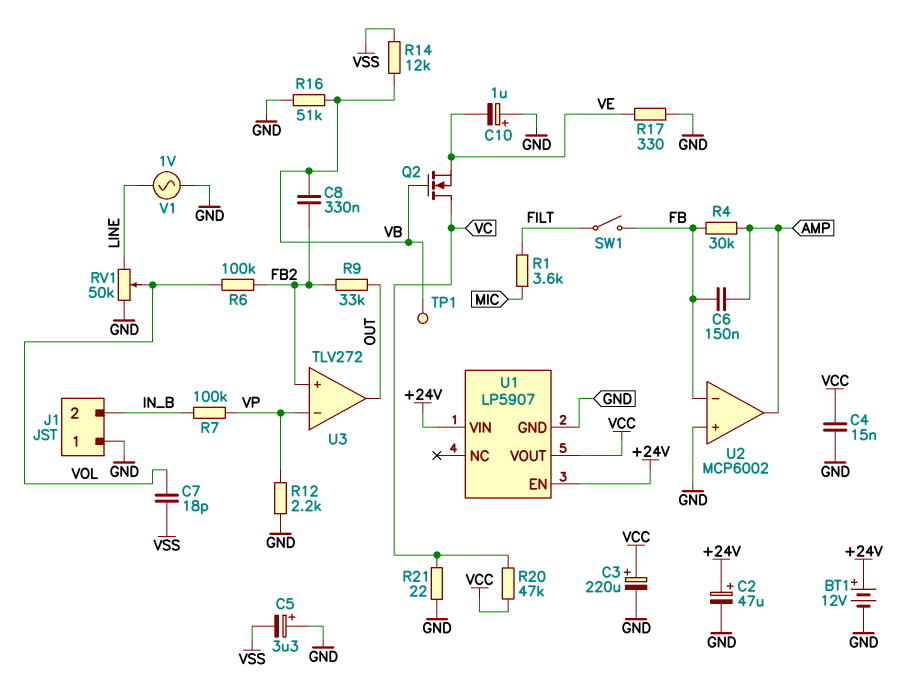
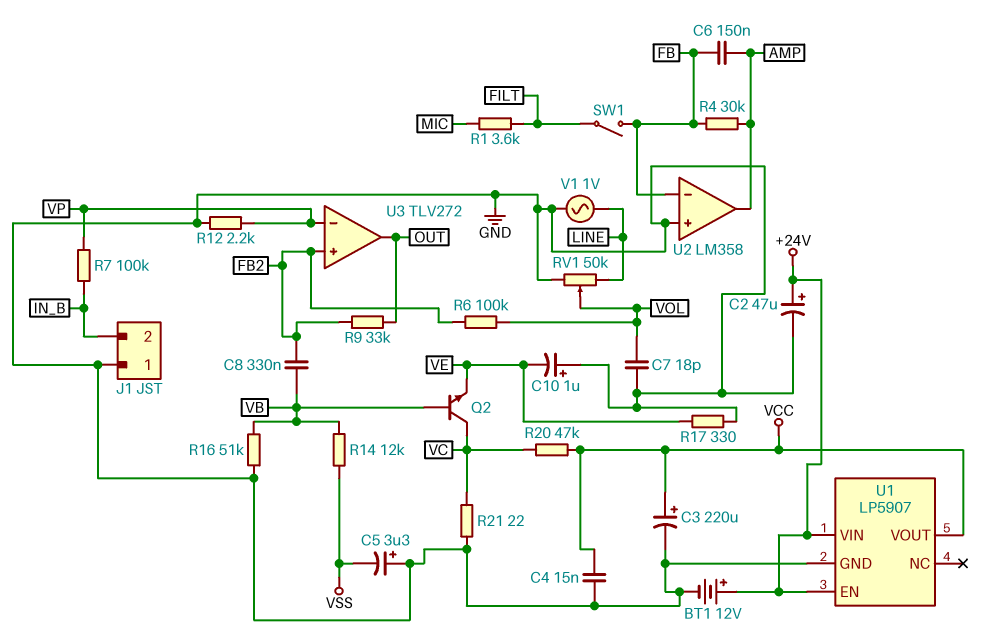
C7: 18pF (VOL, VSS) -> 18pF (GND, VOL)
Q2: NMOS (G VB, D VC, S VE) -> NPN (B VB, C VC, E VE)
TP1: test point (VB) -> none
U2: MCP6002 -> LM358

